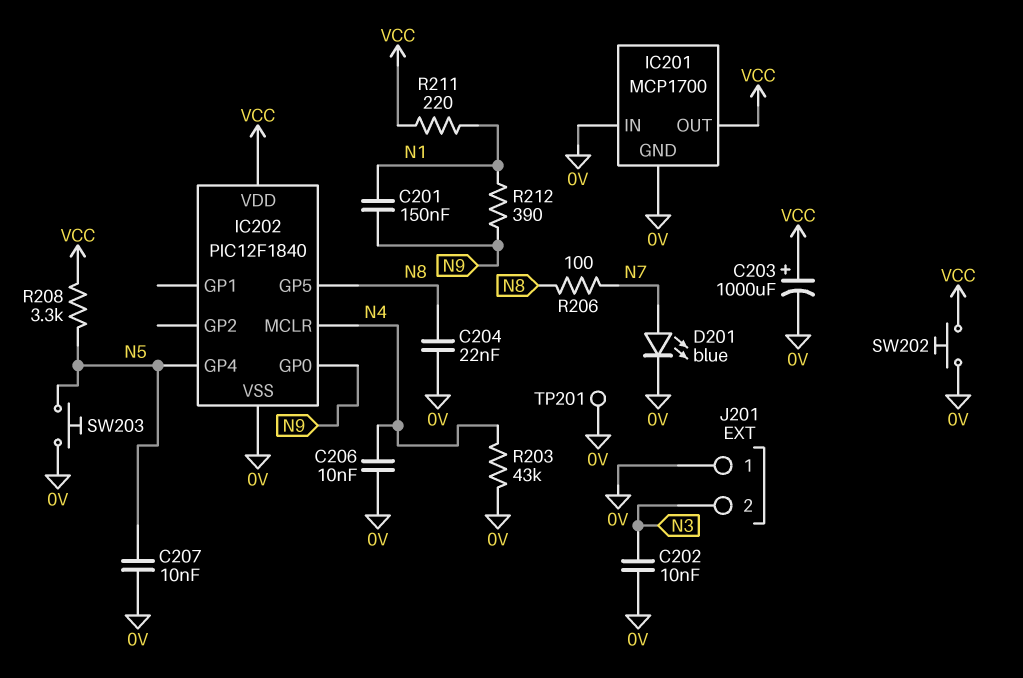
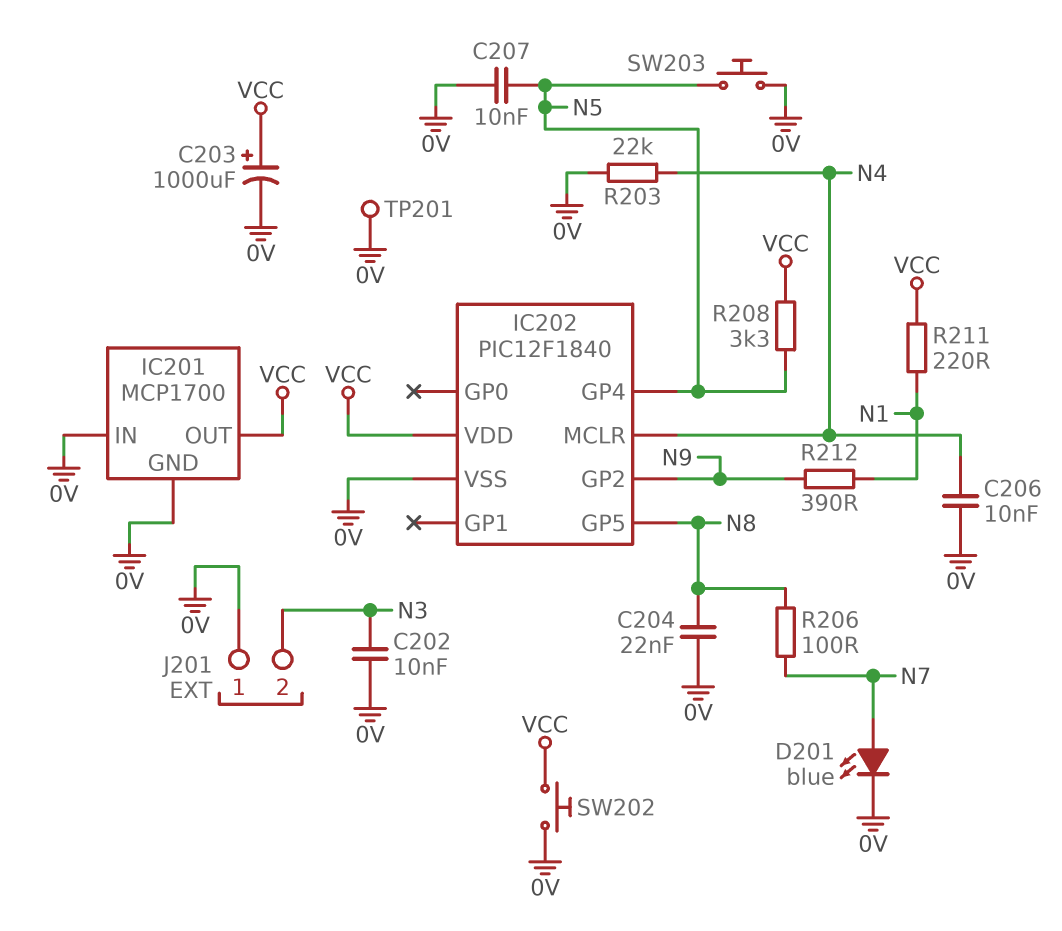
C201: 150nF (N1, N9) -> none
IC202 pin GP0: N9 -> none
IC202 pin GP2: none -> N9
R203: 43k (0V, N4) -> 22k (0V, N4)

